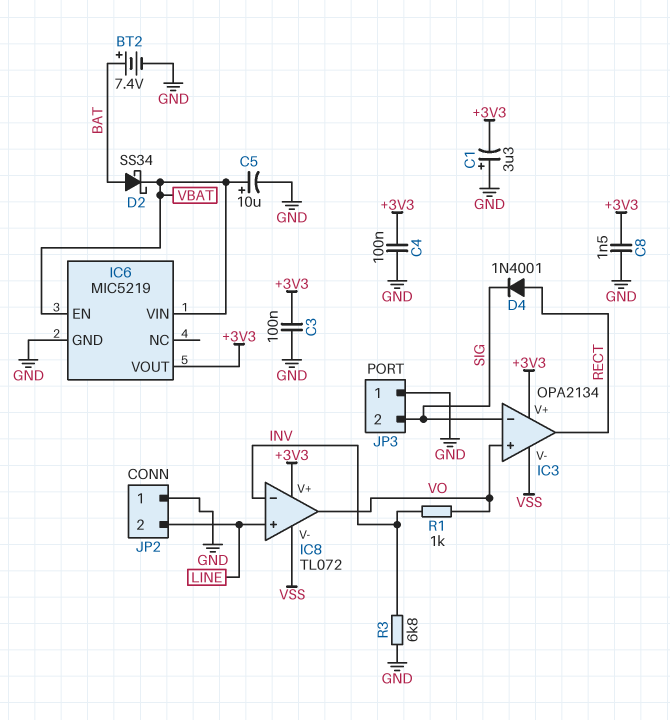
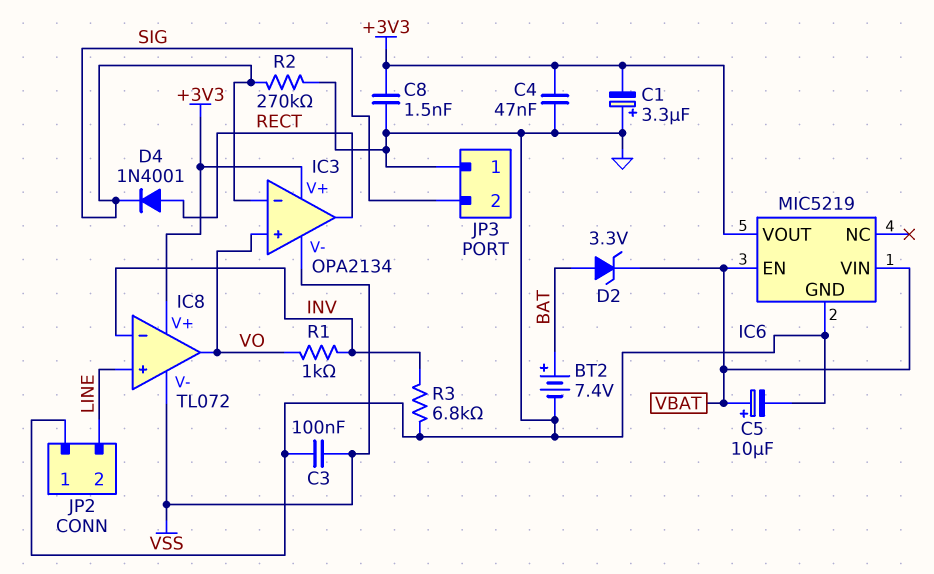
C3: 100nF (+3V3, GND) -> 100nF (GND, VSS)
C4: 100nF (+3V3, GND) -> 47nF (+3V3, GND)
D2: schottky SS34 (A BAT, K VBAT) -> zener 3.3V (A BAT, K VBAT)
R2: none -> 270k (GND, SIG)

